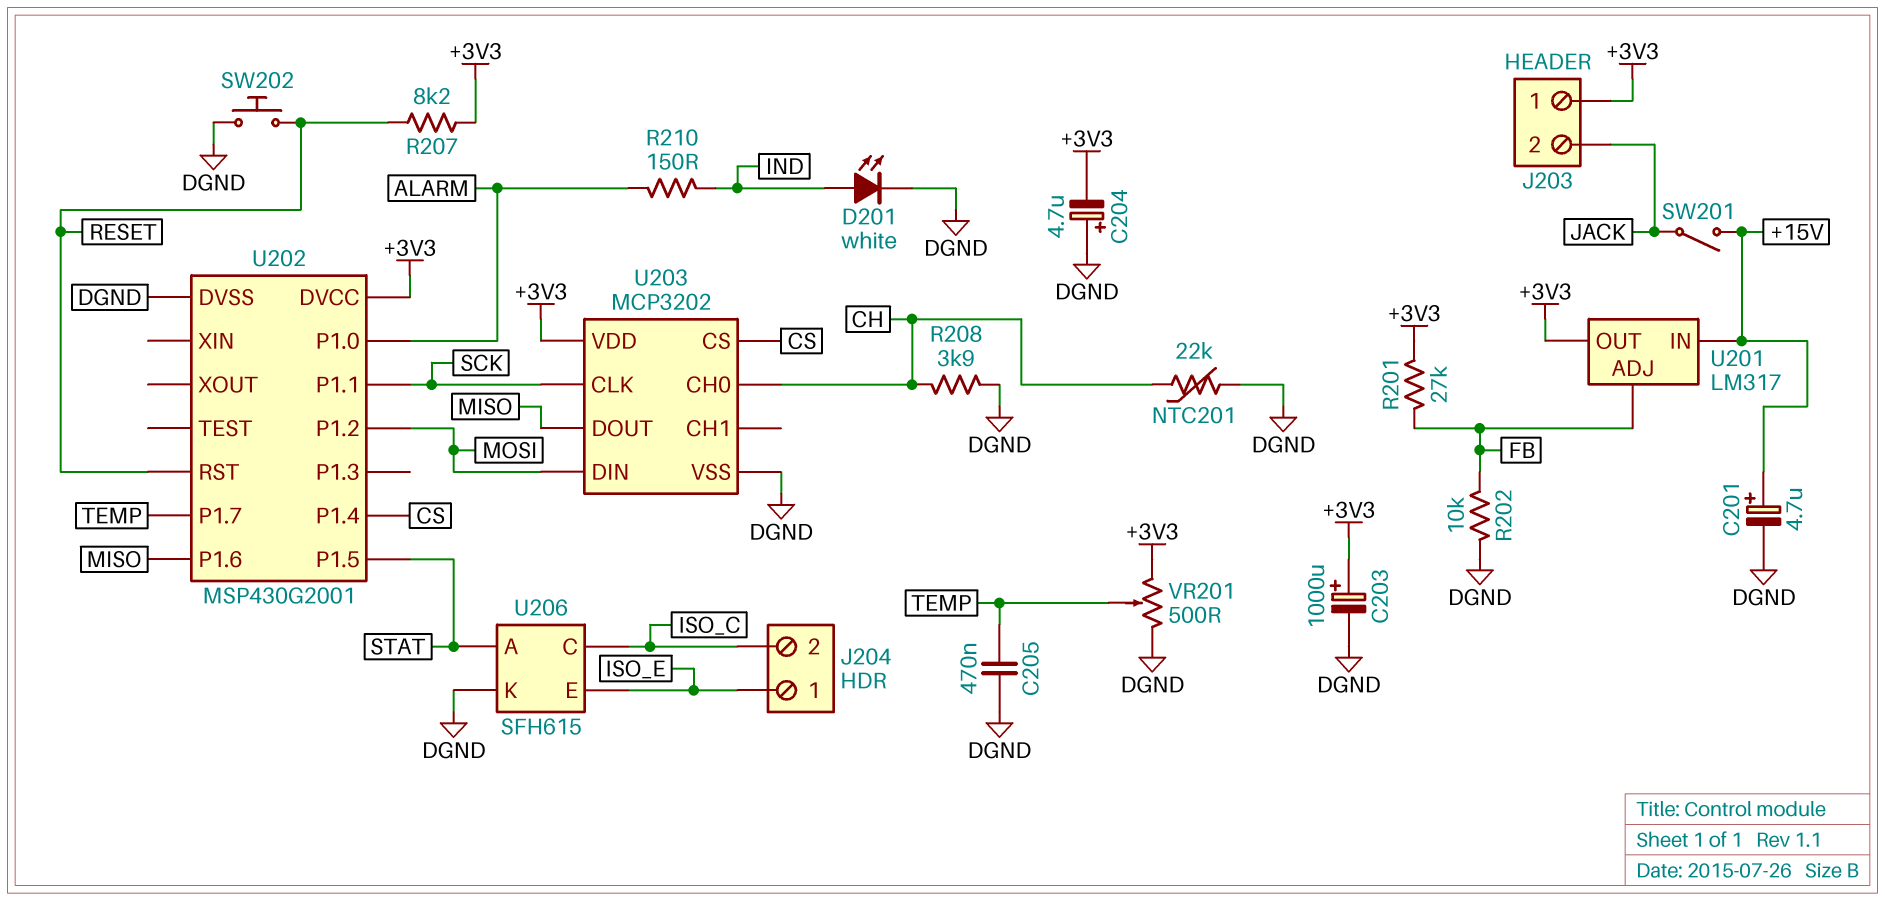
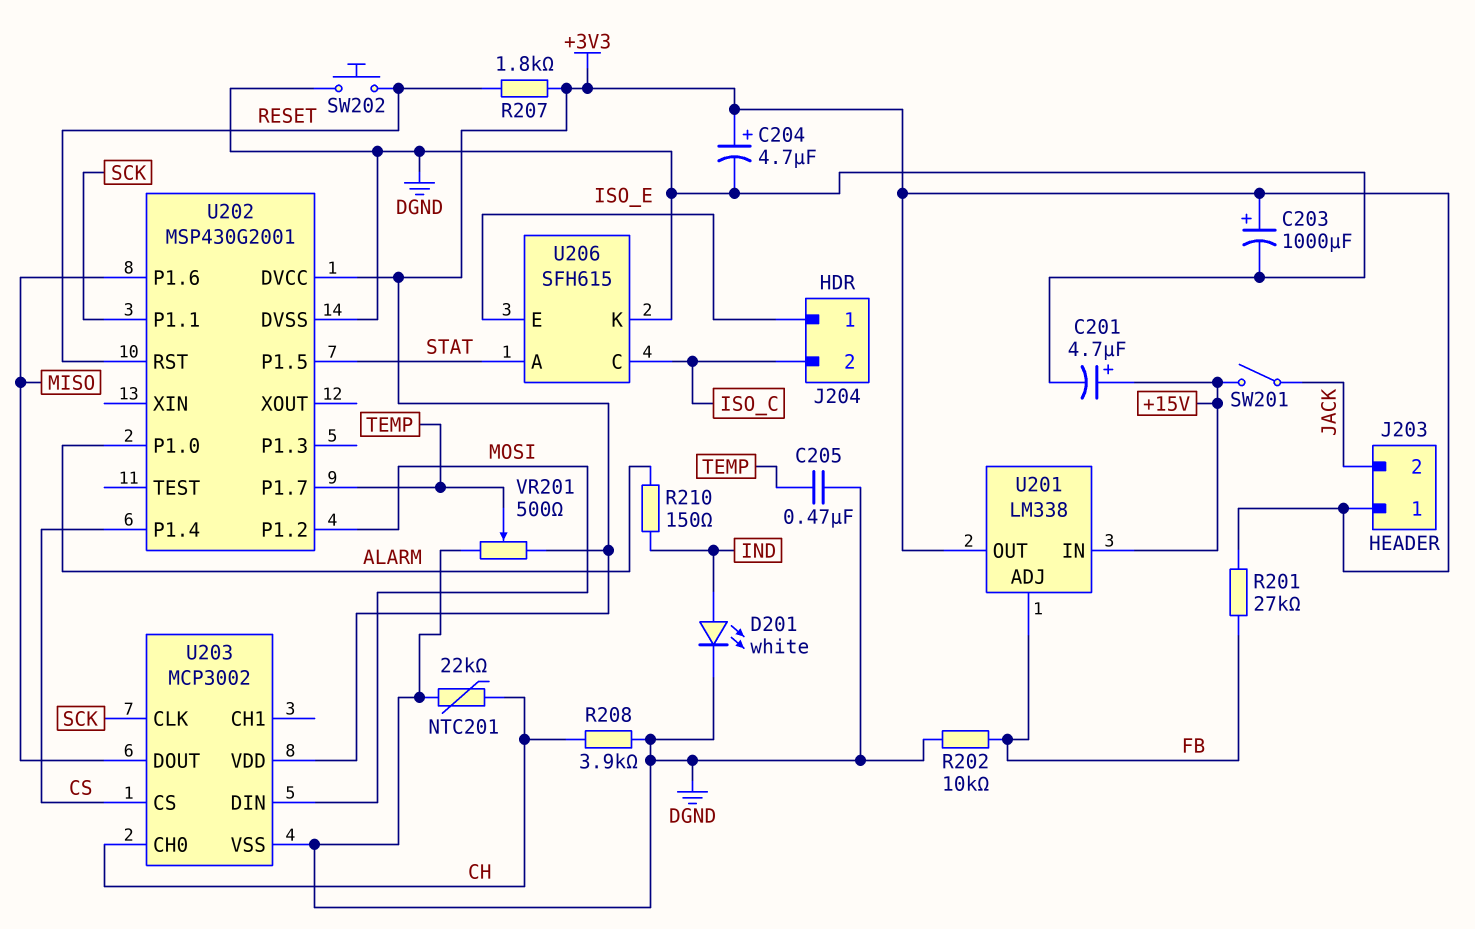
C204: 4.7uF (plus DGND, minus +3V3) -> 4.7uF (plus +3V3, minus DGND)
R207: 8.2k (+3V3, RESET) -> 1.8k (+3V3, RESET)
U201: LM317 -> LM338
U203: MCP3202 -> MCP3002

